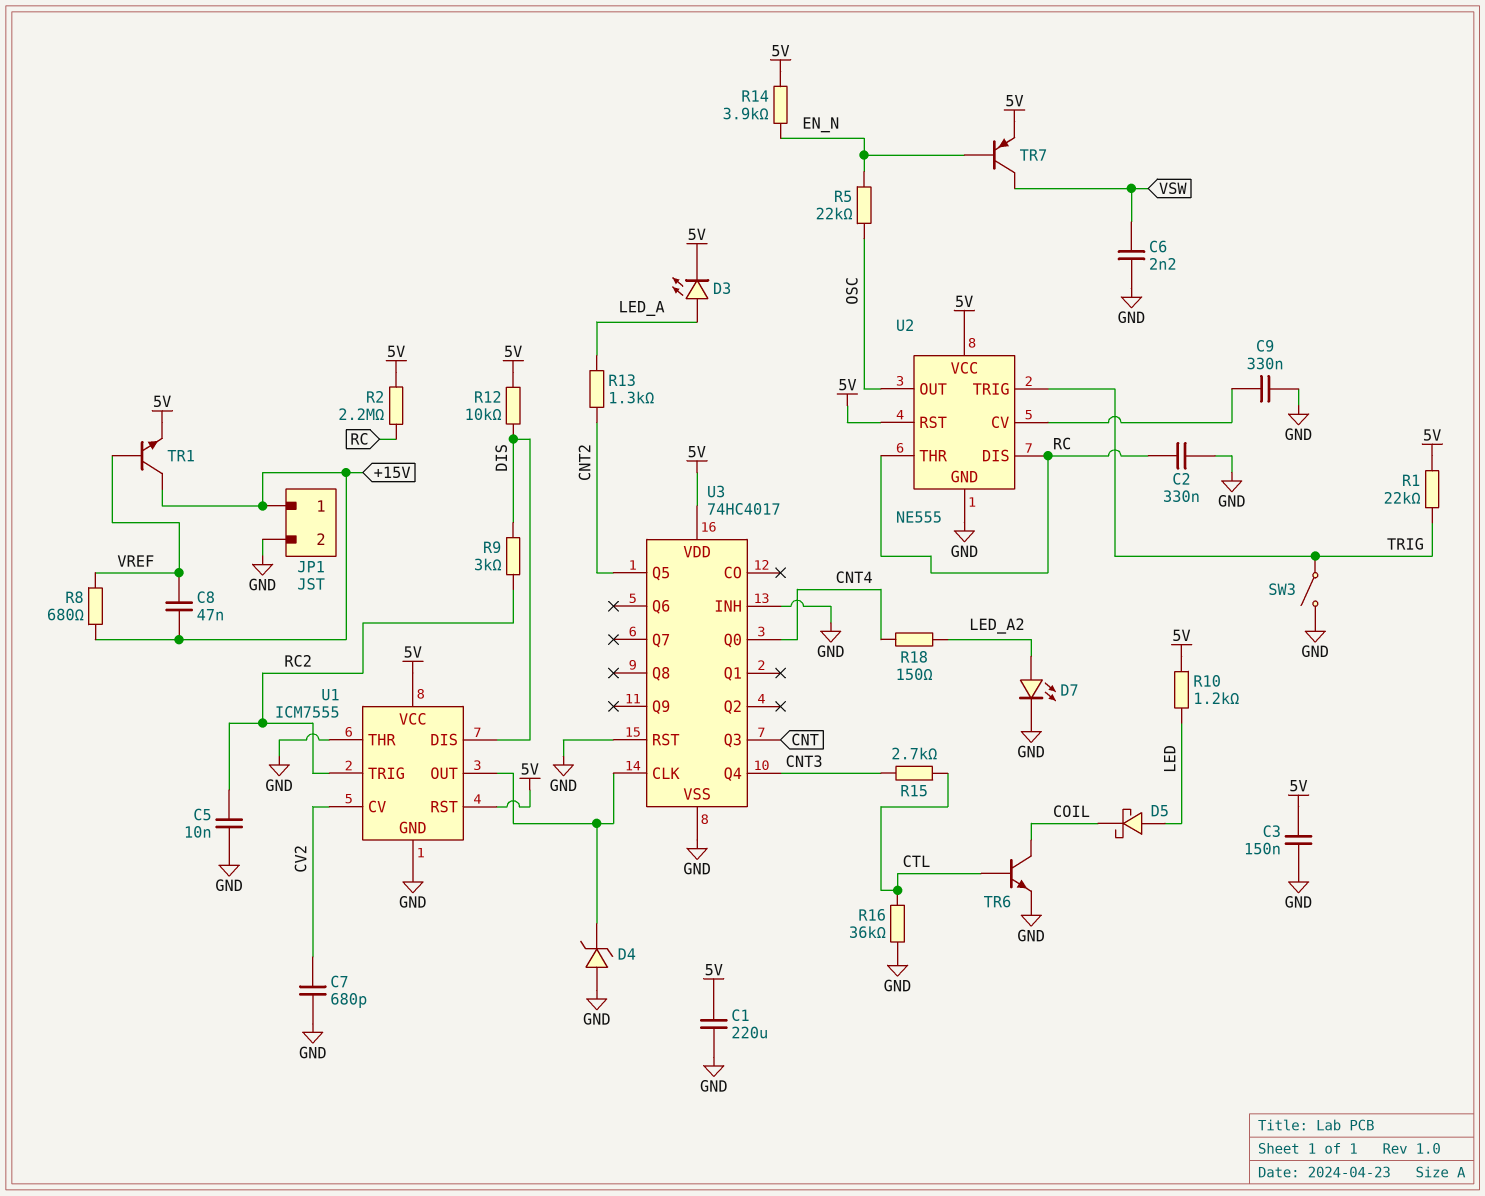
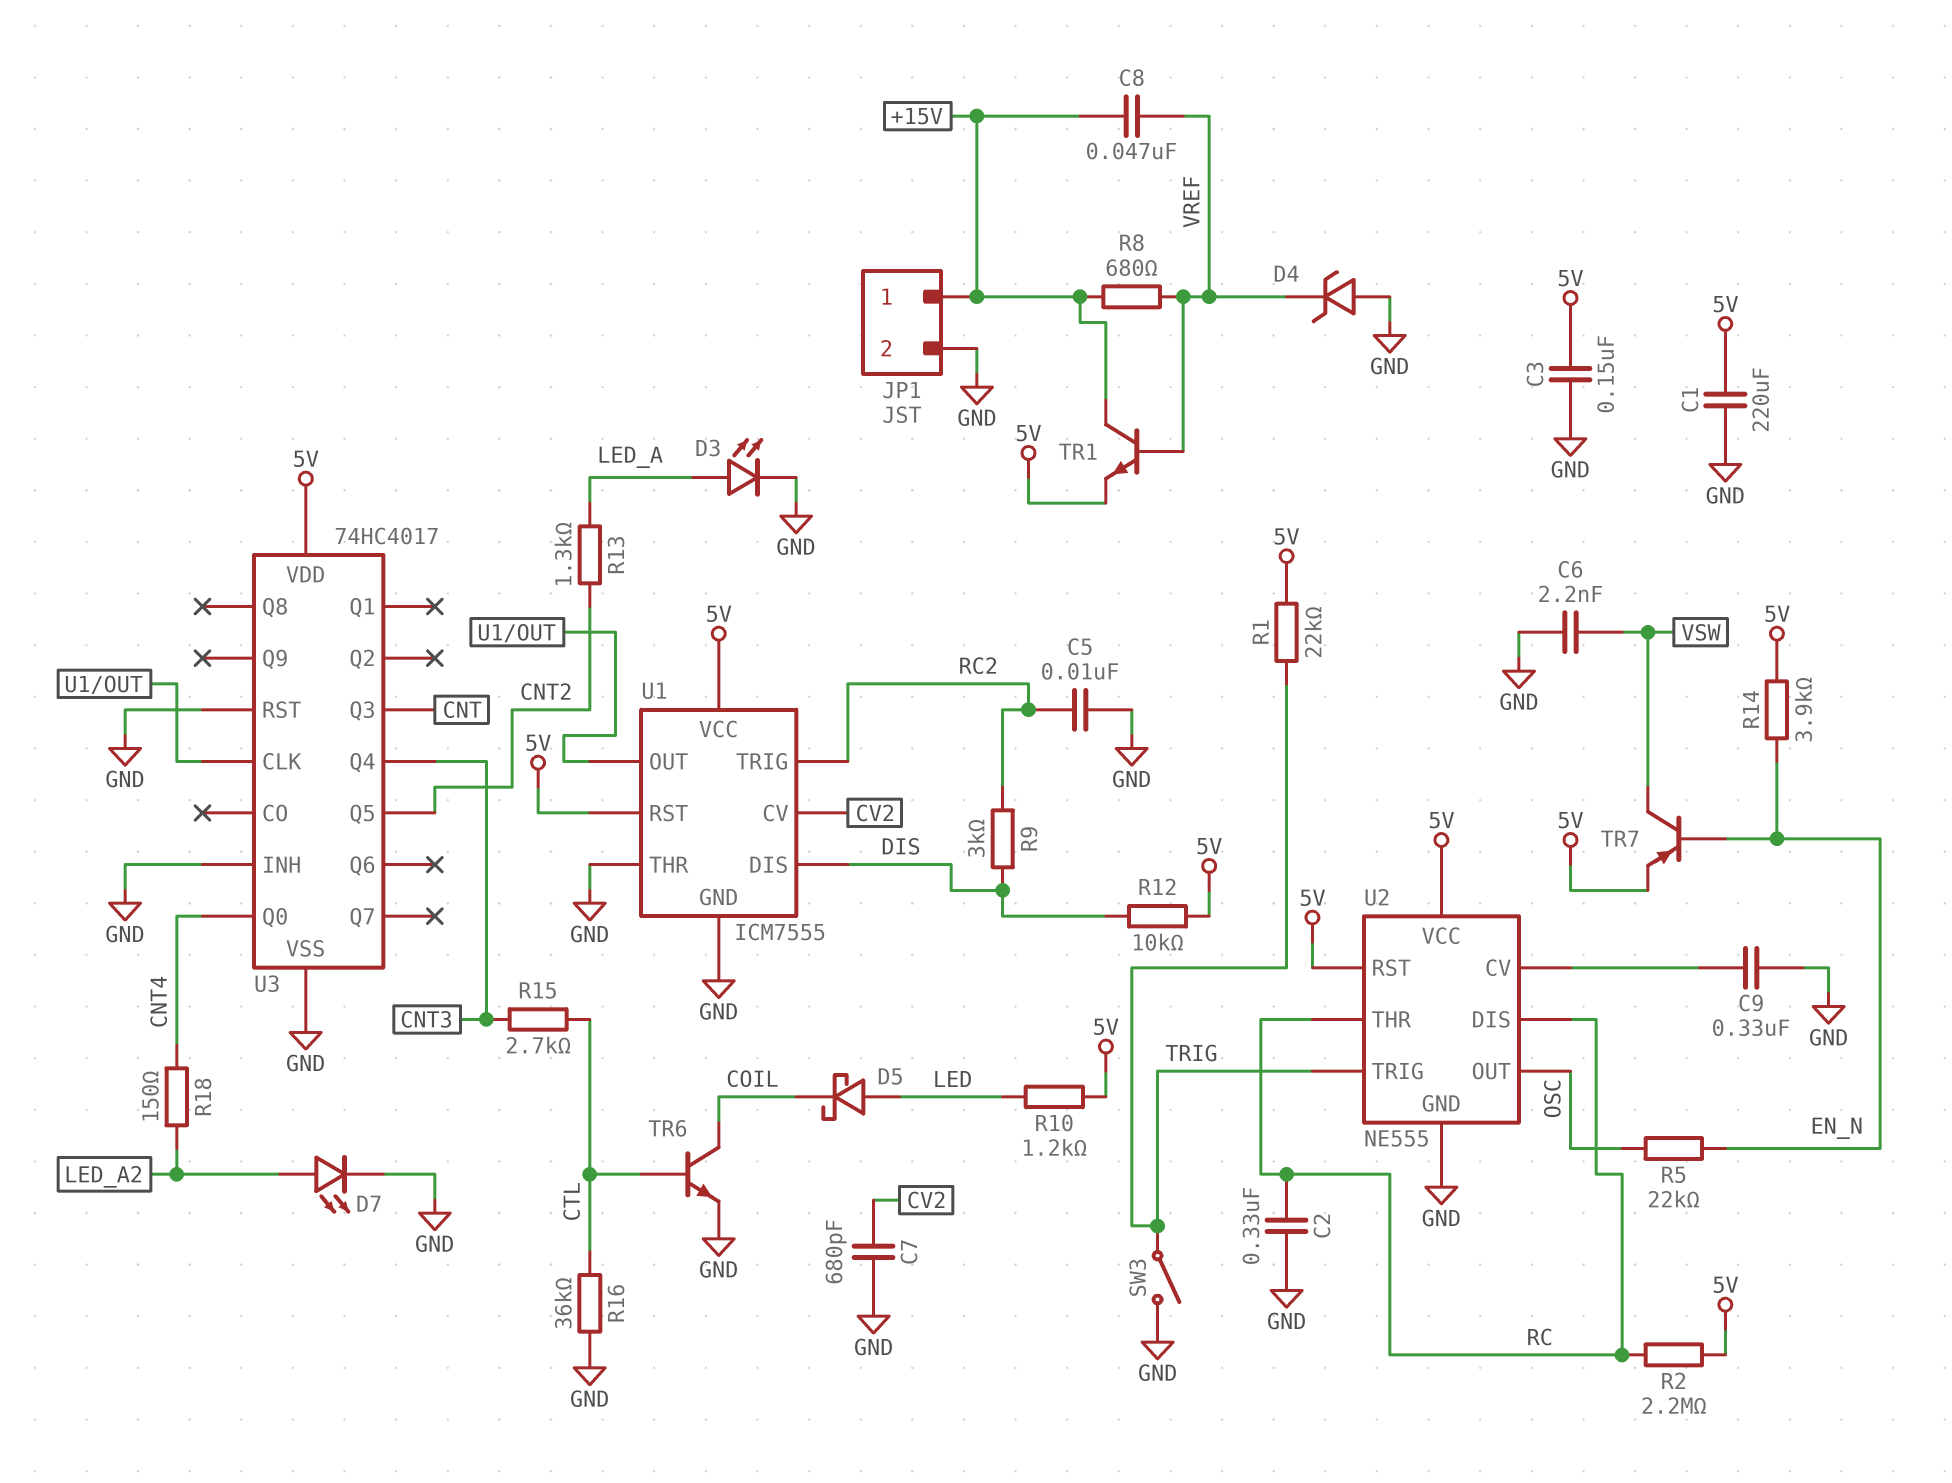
D3: LED (A LED_A, K 5V) -> LED (A LED_A, K GND)
D4: zener (A GND, K U1/OUT) -> zener (A GND, K VREF)

